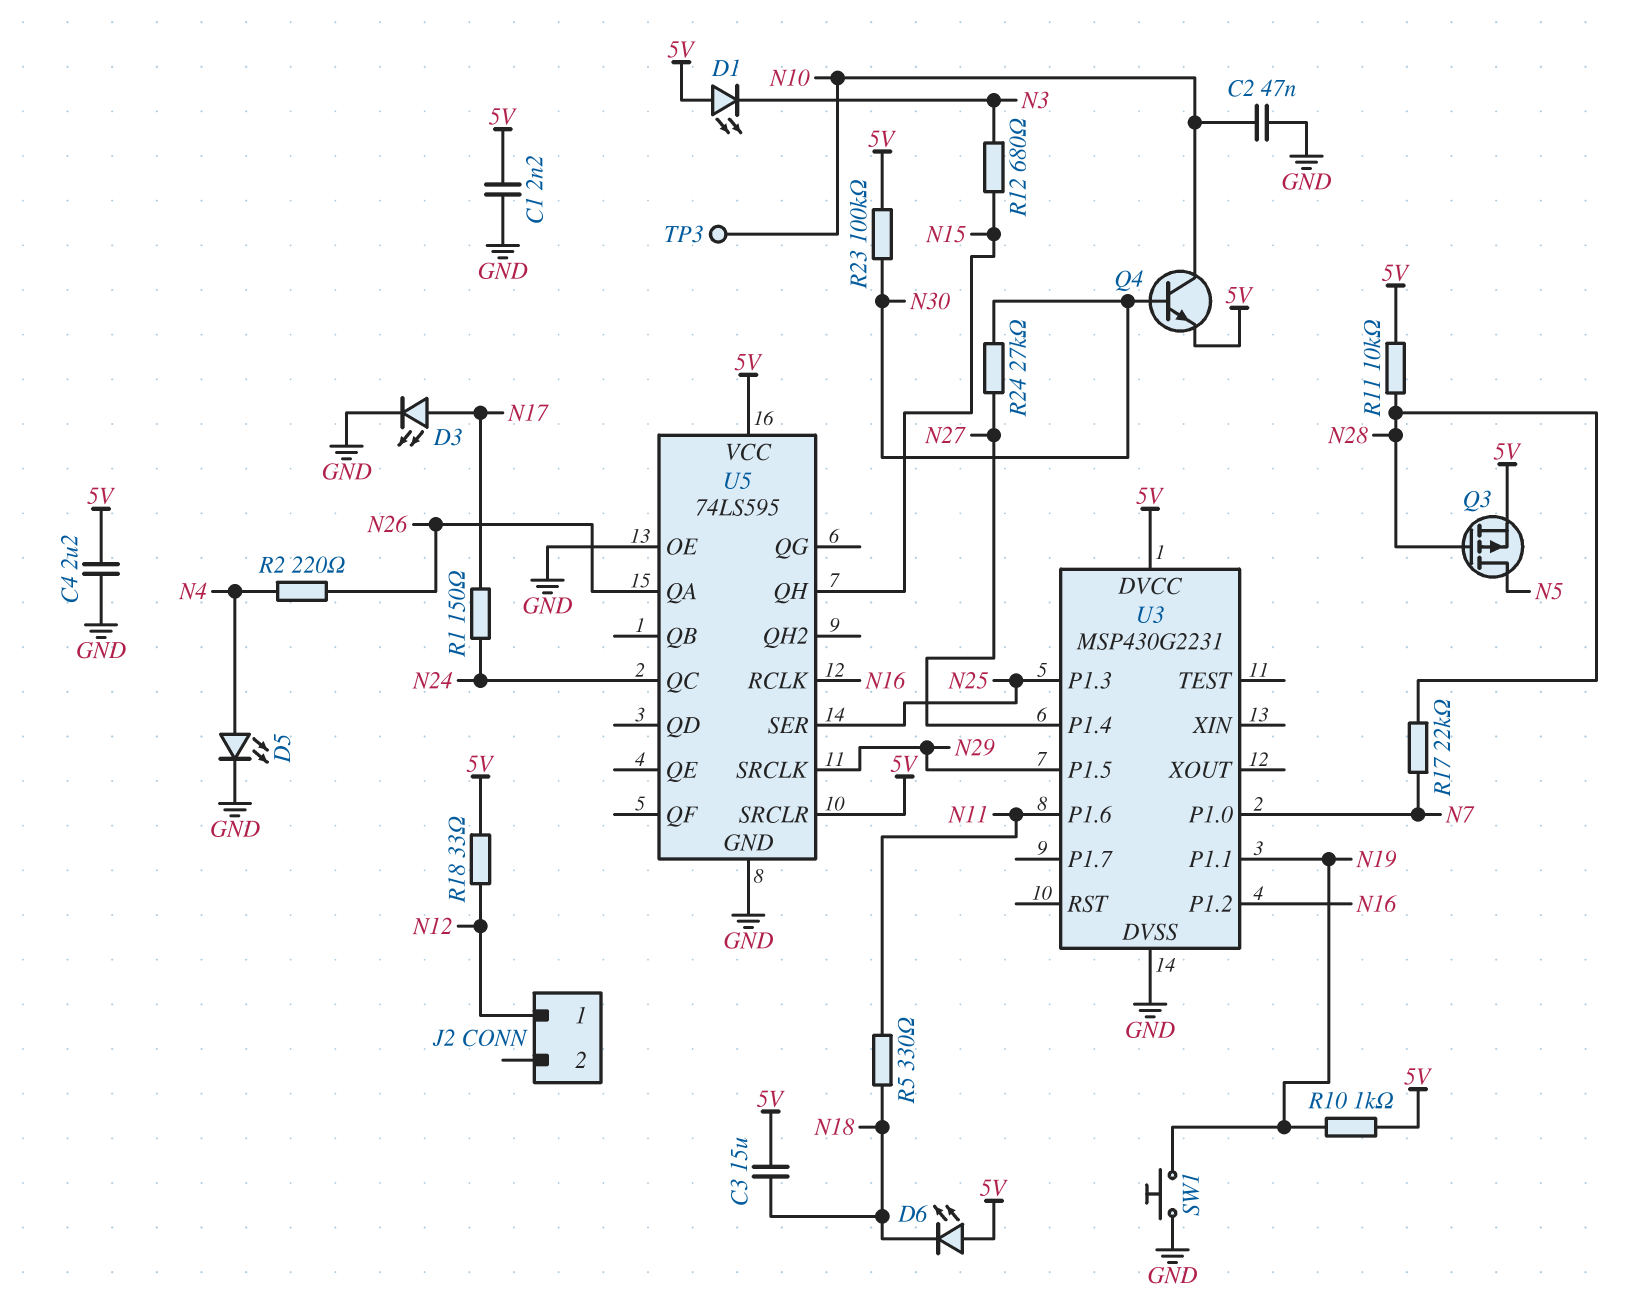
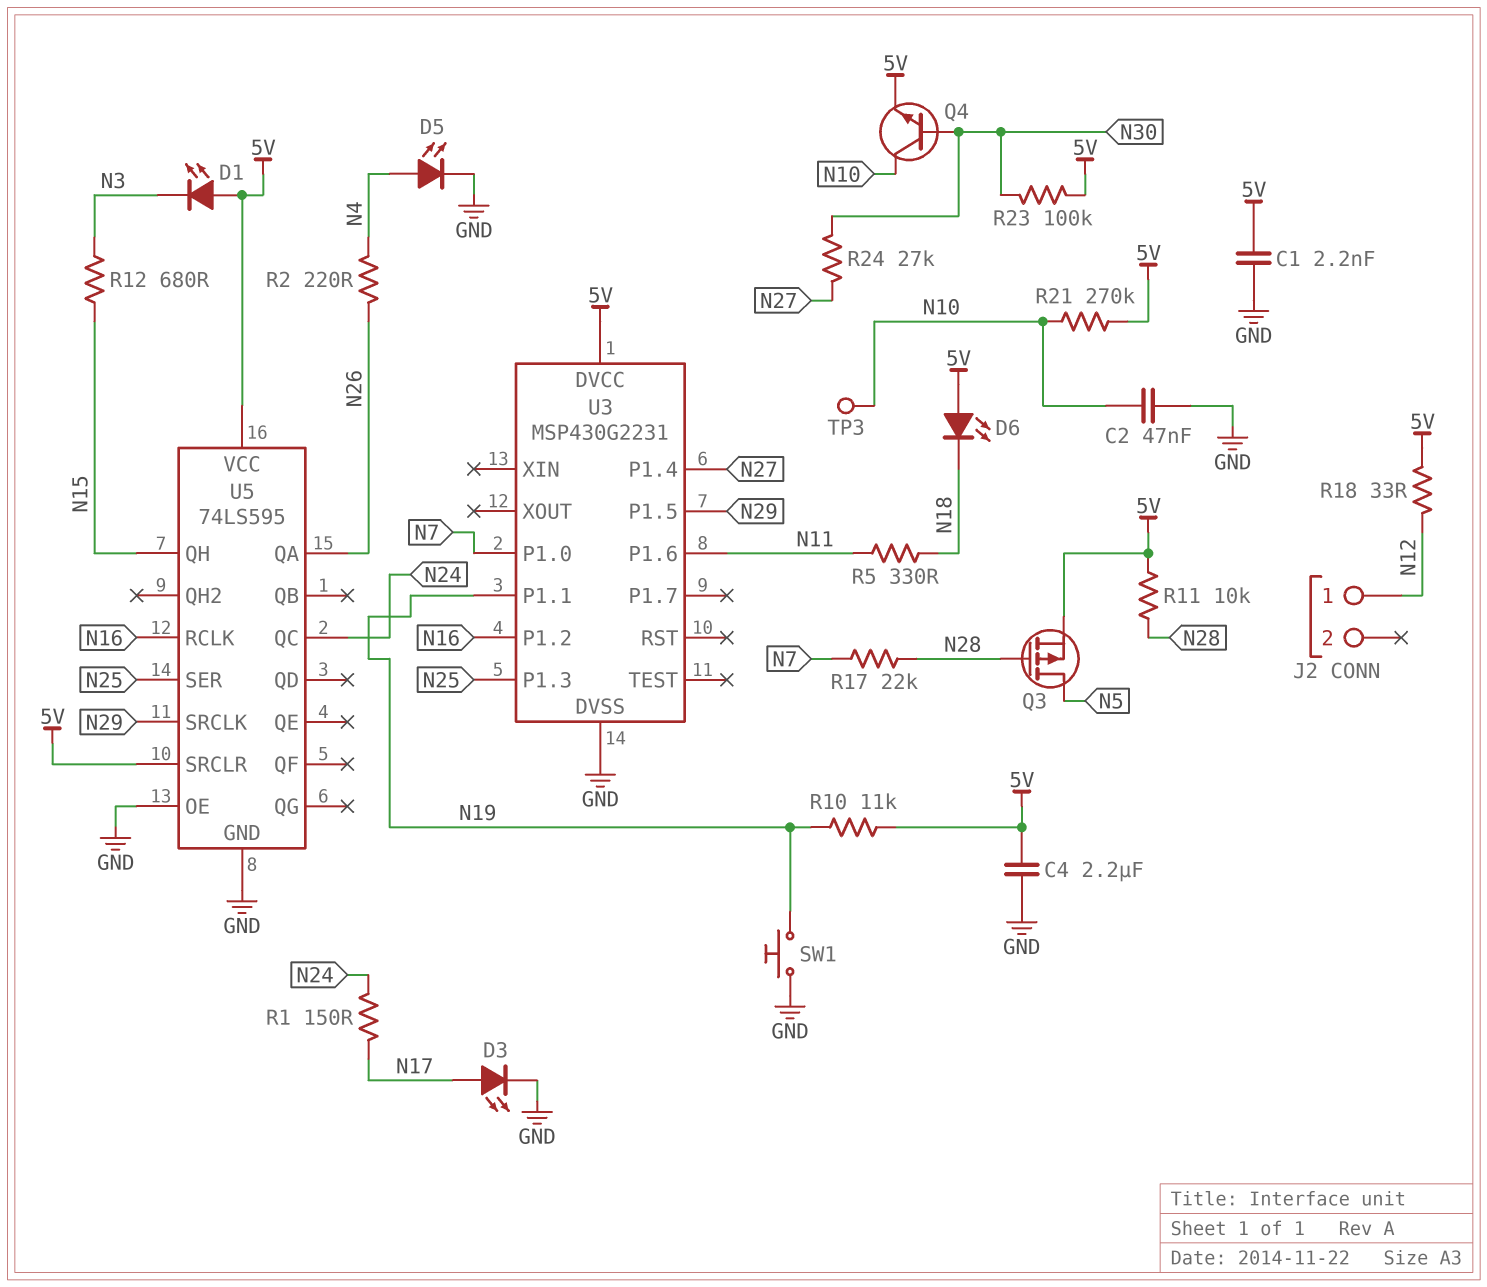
C3: 15uF (5V, N18) -> none
R10: 1k (5V, N19) -> 11k (5V, N19)
R21: none -> 270k (5V, N10)

